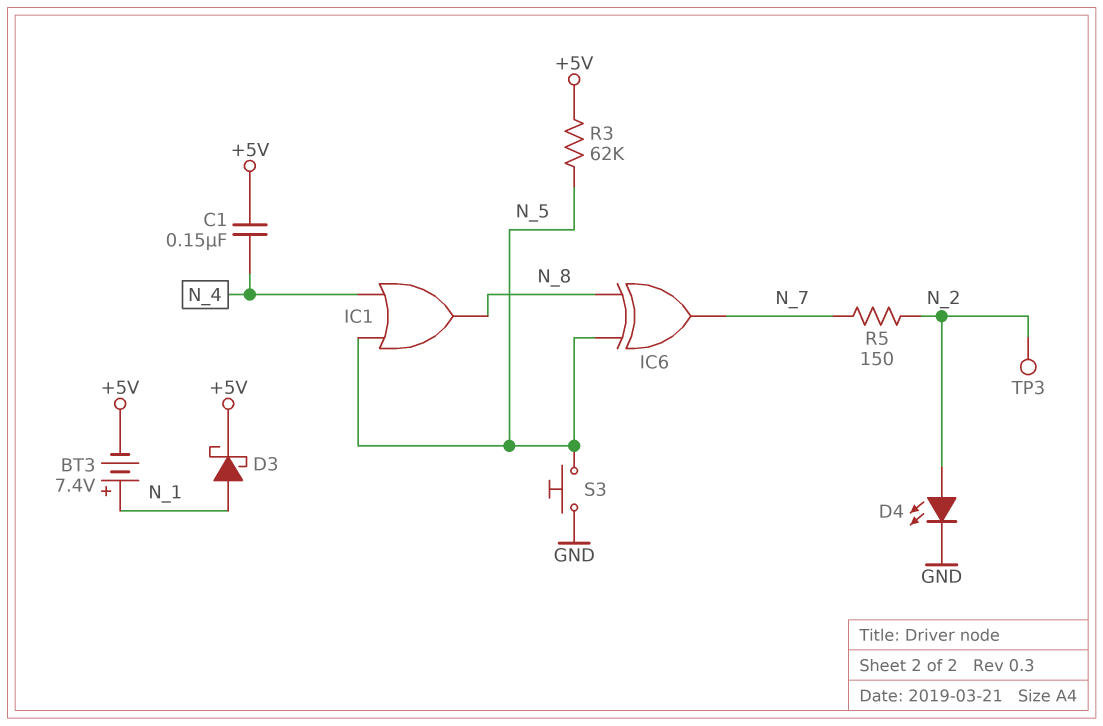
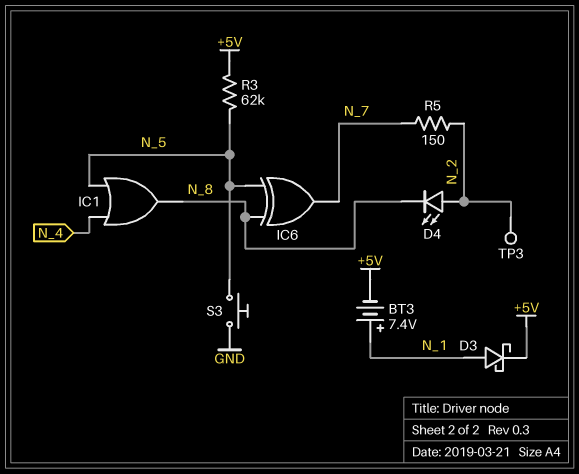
C1: 150nF (+5V, N_4) -> none
D4: LED (A N_2, K GND) -> LED (A N_2, K N_8)

